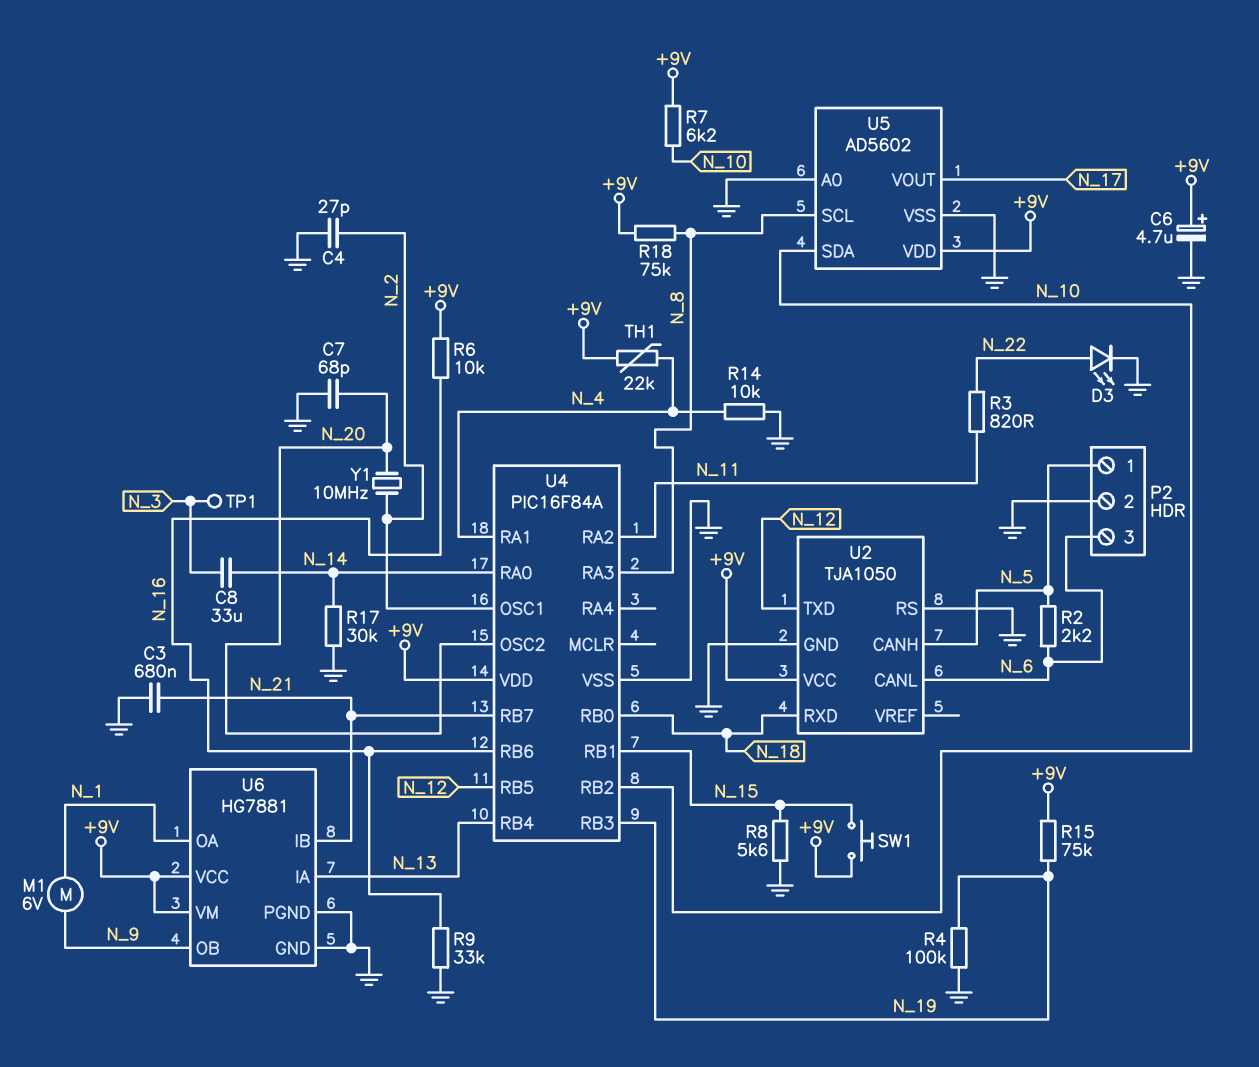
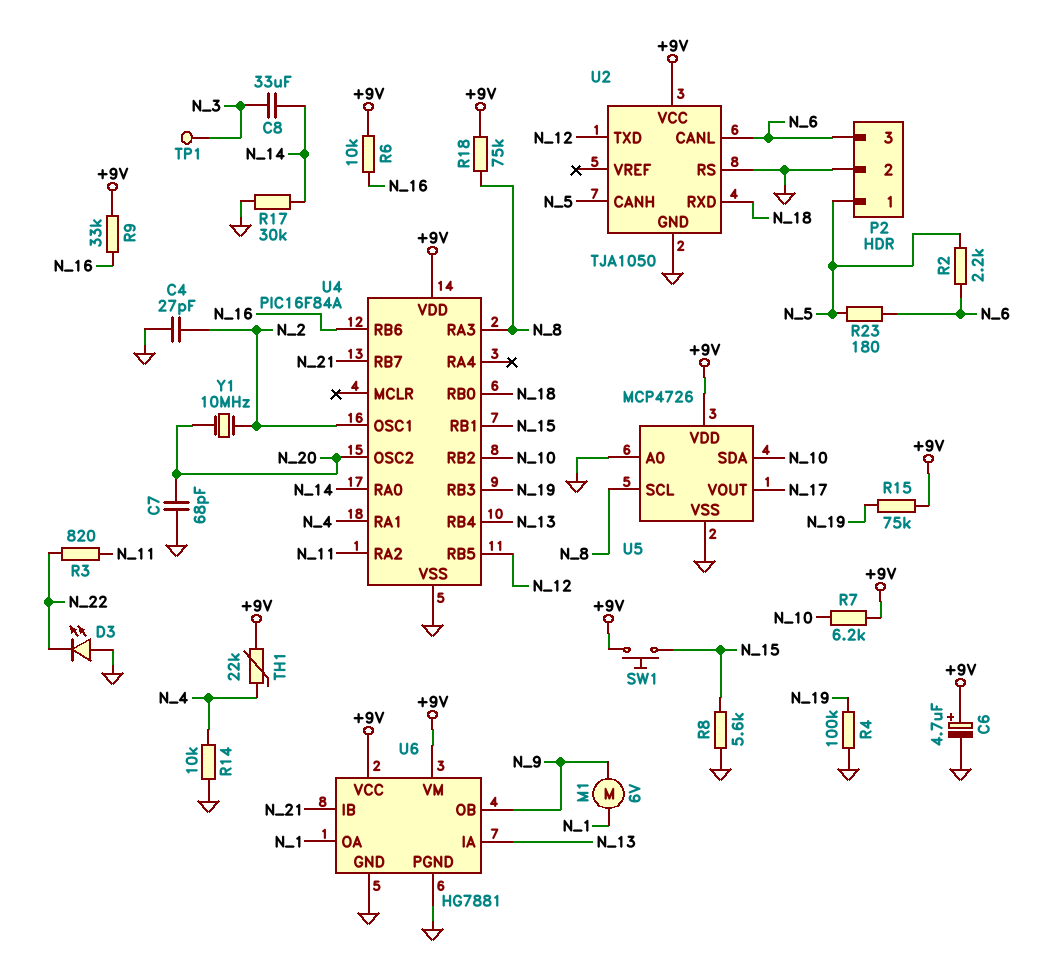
C3: 680nF (GND, N_21) -> none
D3: LED (A N_22, K GND) -> LED (A GND, K N_22)
R9: 33k (GND, N_16) -> 33k (+9V, N_16)
R23: none -> 180 (N_5, N_6)
U5: AD5602 -> MCP4726

